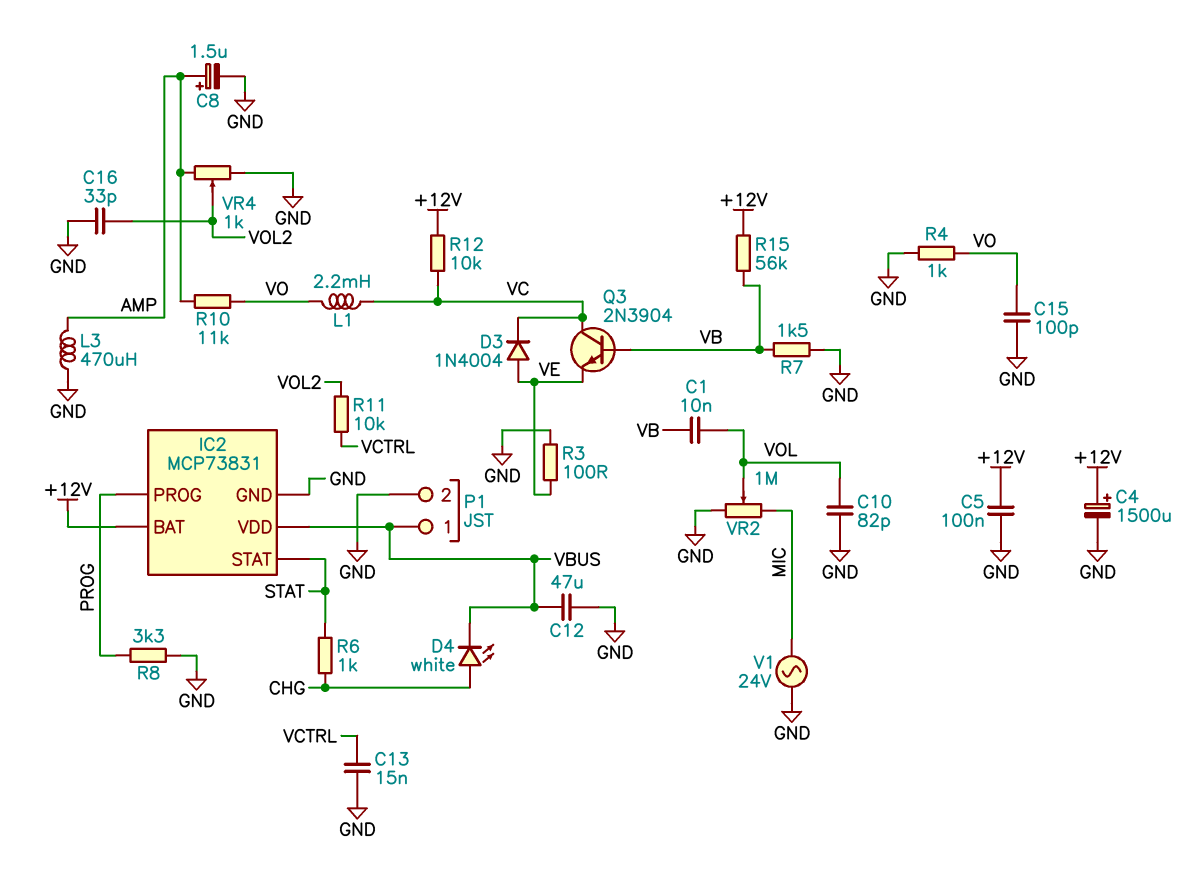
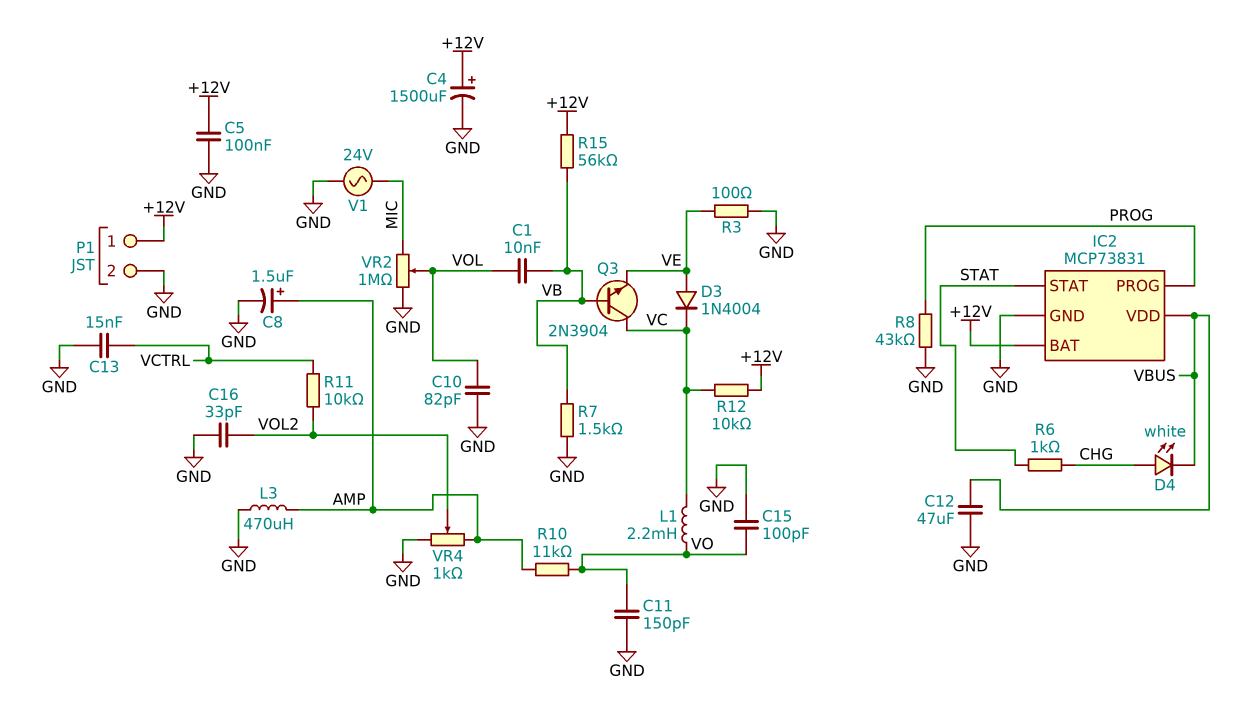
C11: none -> 150pF (GND, VO)
P1 pin 1: VBUS -> +12V
R4: 1k (GND, VO) -> none
R8: 3.3k (GND, PROG) -> 43k (GND, PROG)

